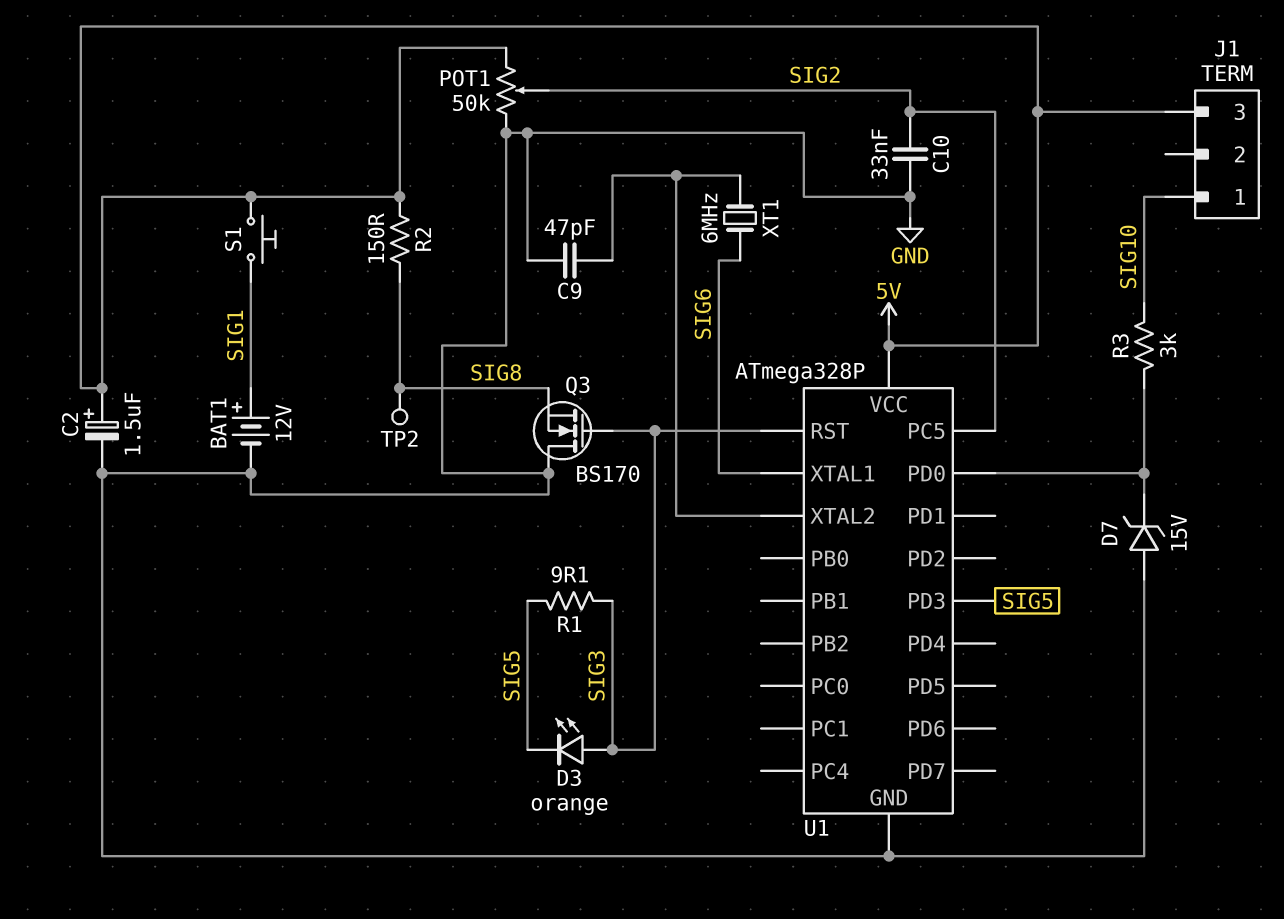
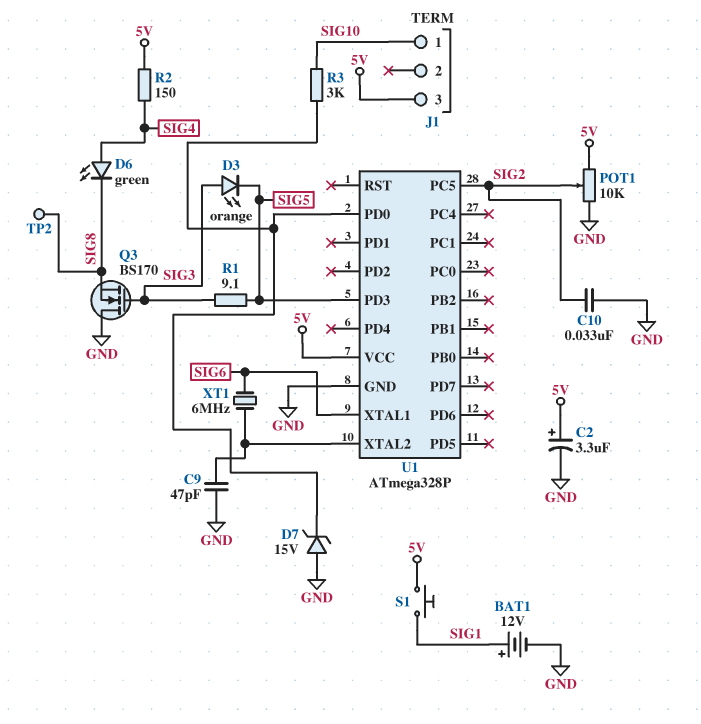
C2: 1.5uF (plus 5V, minus GND) -> 3.3uF (plus 5V, minus GND)
D6: none -> LED green (A SIG4, K SIG8)
POT1: 50k (5V, GND, wiper SIG2) -> 10k (5V, GND, wiper SIG2)
R2: 150 (5V, SIG8) -> 150 (5V, SIG4)
U1 pin RST: SIG3 -> none

